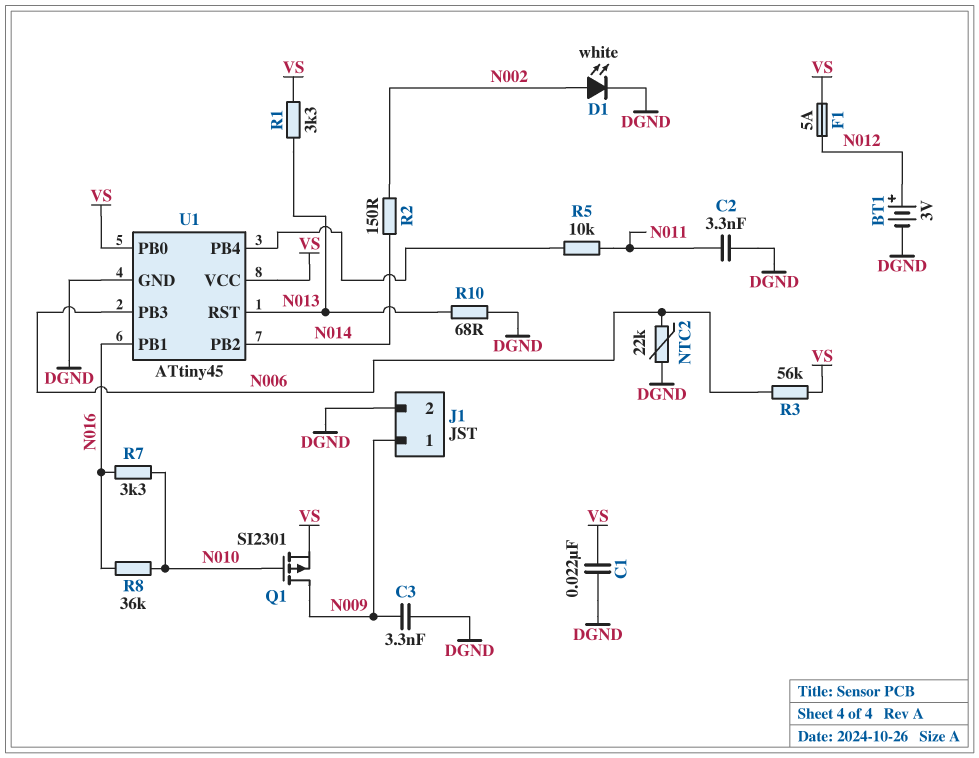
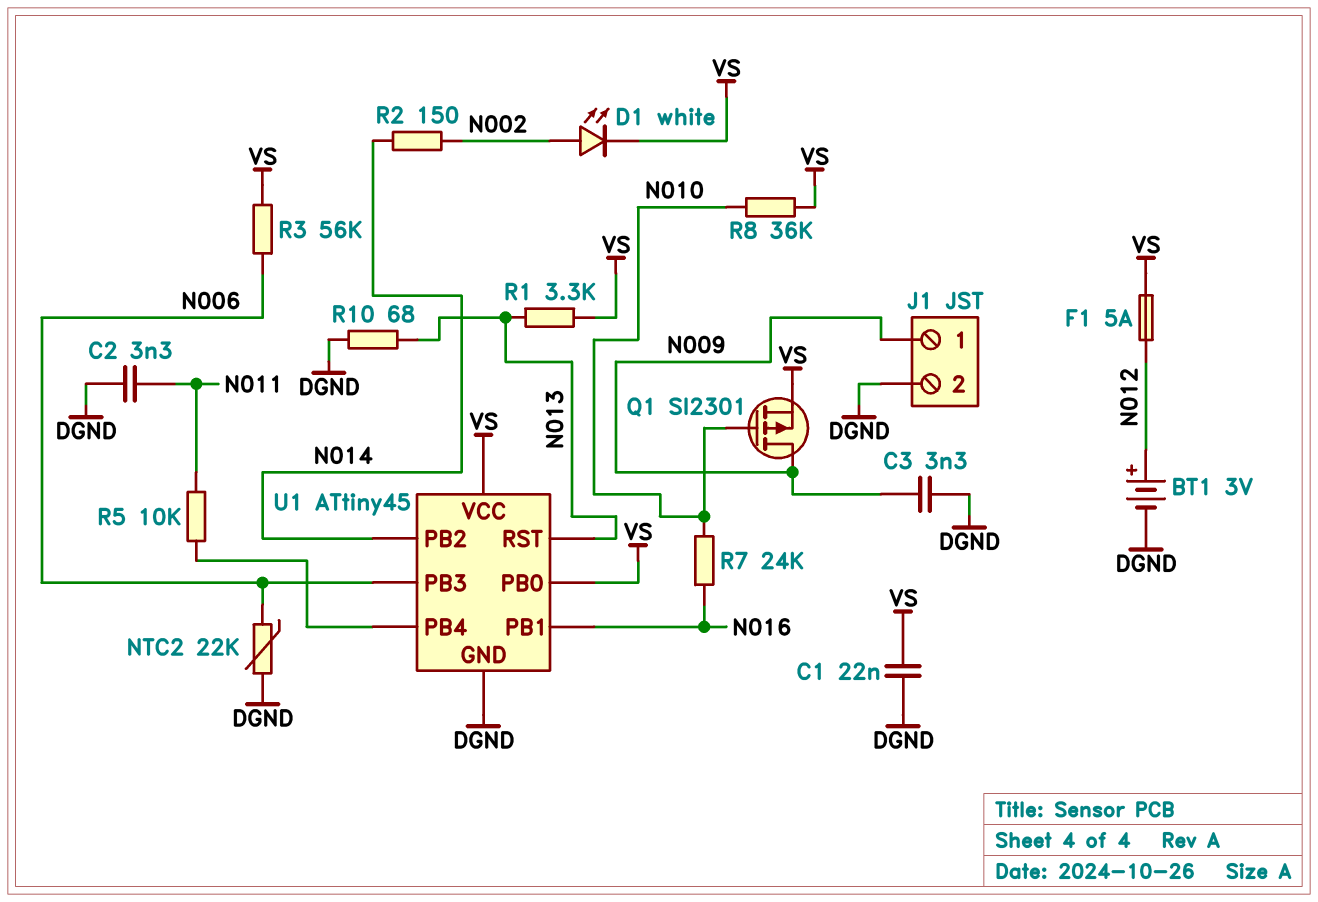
D1: LED white (A N002, K DGND) -> LED white (A N002, K VS)
R7: 3.3k (N010, N016) -> 24k (N010, N016)
R8: 36k (N010, N016) -> 36k (N010, VS)

